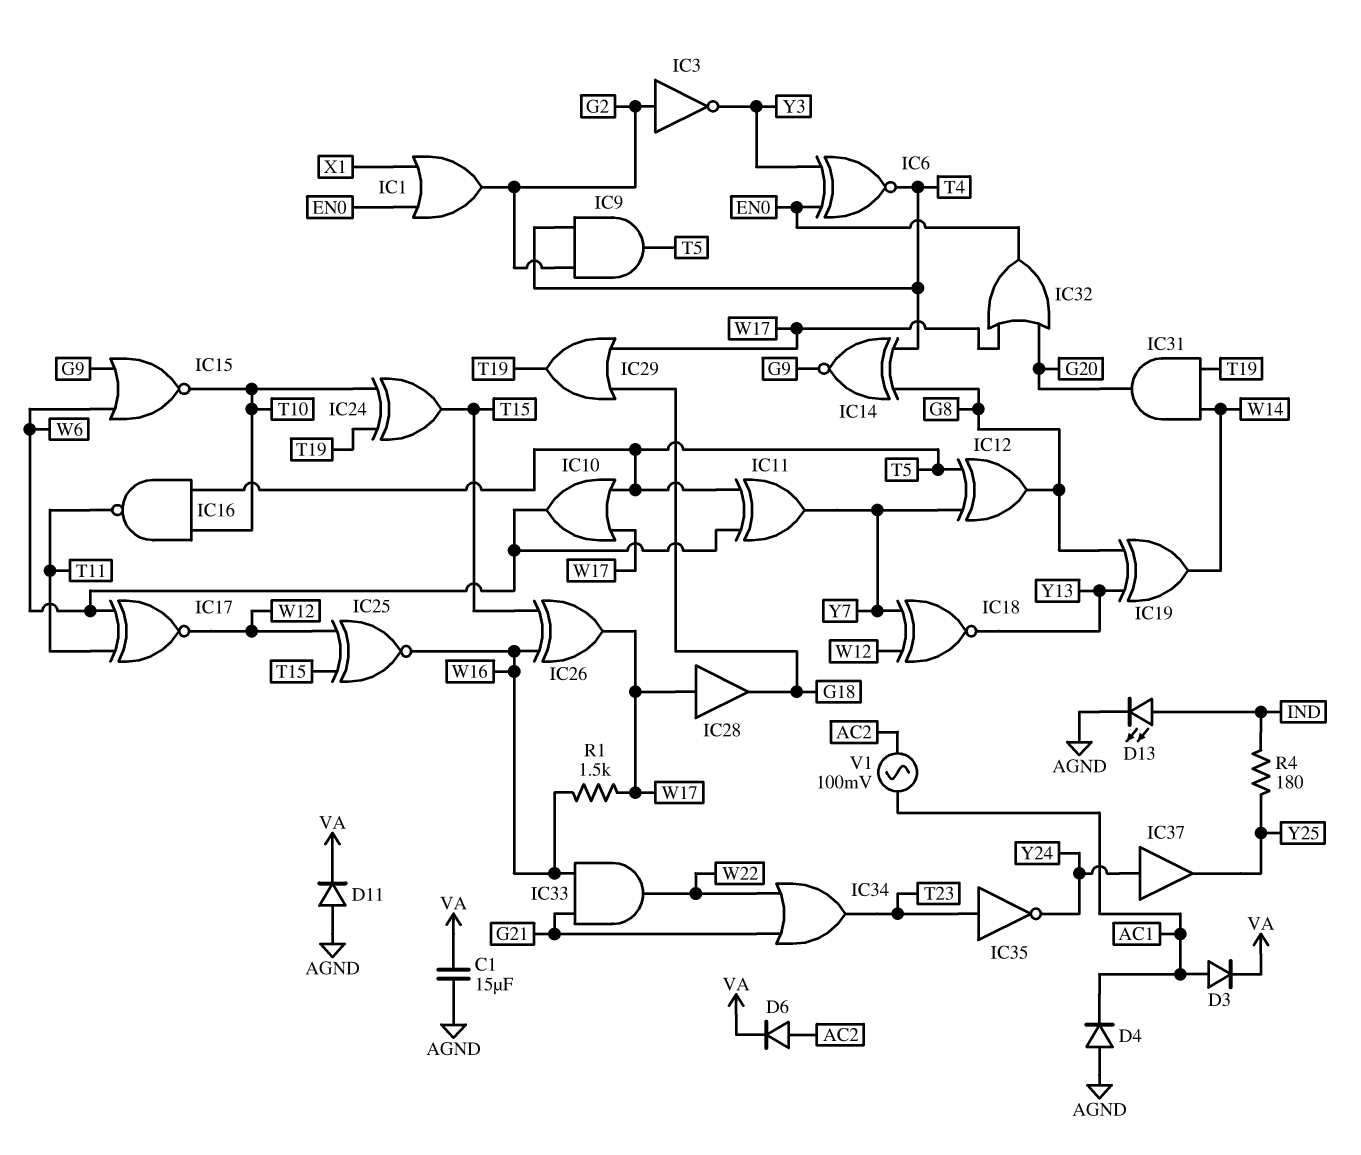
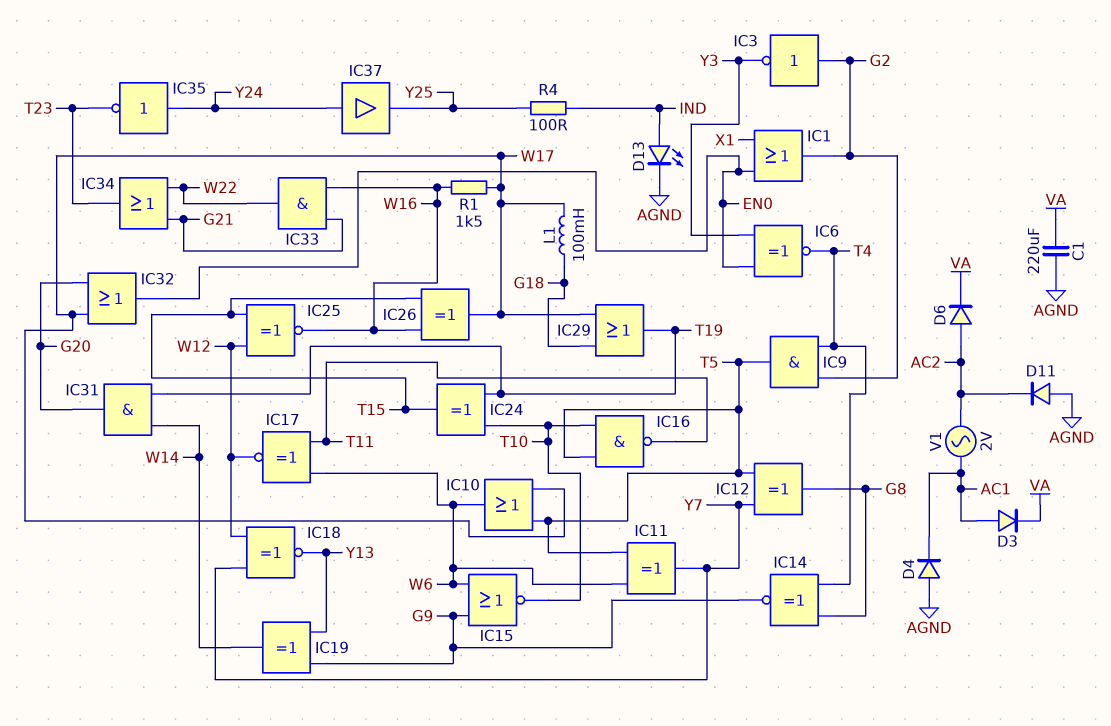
C1: 15uF (AGND, VA) -> 220uF (AGND, VA)
D11: diode (A AGND, K VA) -> diode (A AGND, K AC2)
IC19: XOR (in G8, in Y13, out W14) -> XOR (in G9, in Y13, out W14)
IC28: buffer (in W17, out G18) -> none
IC35: NOT (in T23, out Y24) -> NOT (in Y24, out T23)
L1: none -> 100mH (G18, W17)
R4: 180 (IND, Y25) -> 100 (IND, Y25)
V1: AC 100mV (AC1, AC2) -> AC 2V (AC1, AC2)

